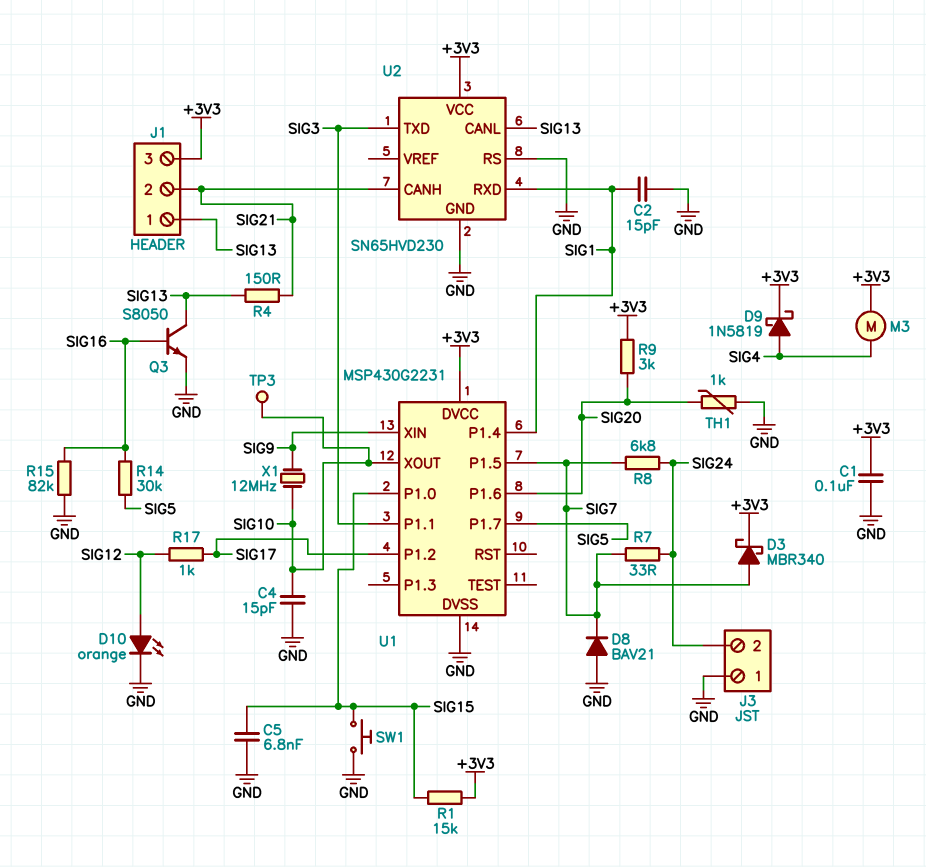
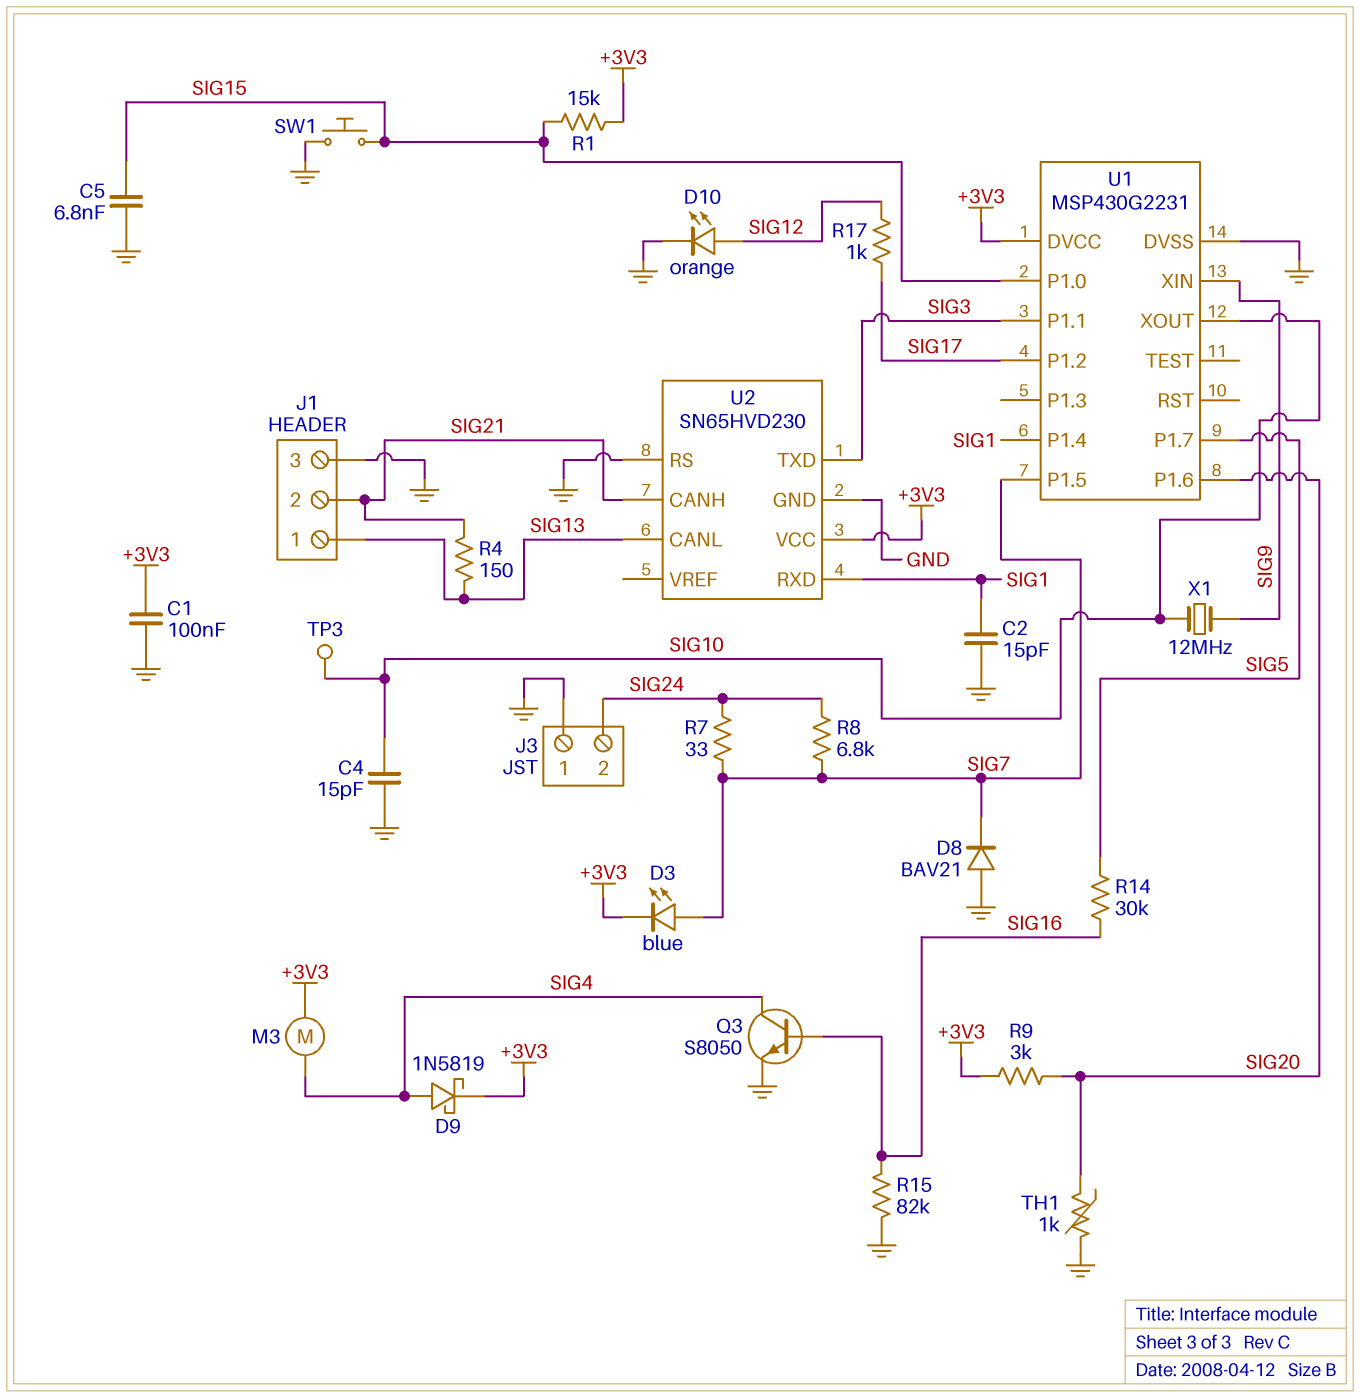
D3: schottky MBR340 (A SIG7, K +3V3) -> LED blue (A SIG7, K +3V3)
J1 pin 3: +3V3 -> GND
Q3: NPN S8050 (B SIG16, C SIG13, E GND) -> NPN S8050 (B SIG16, C SIG4, E GND)

